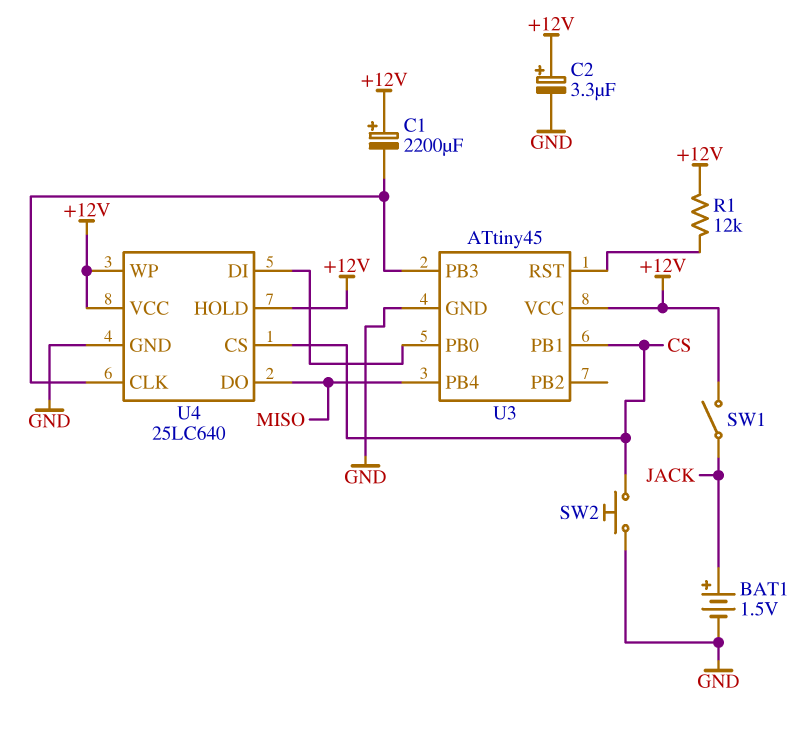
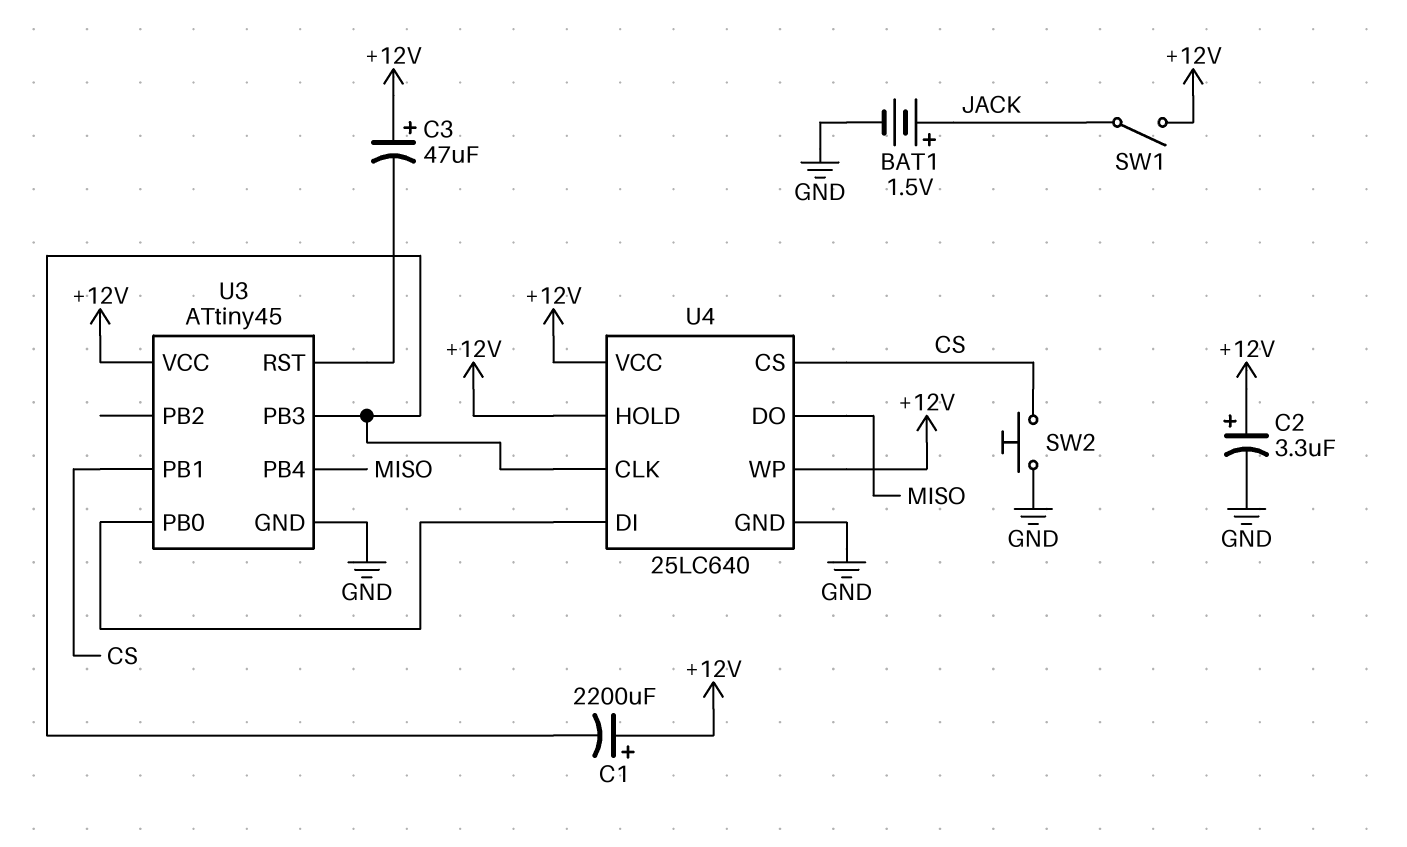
C3: none -> 47uF (plus +12V, minus U3/RST)
R1: 12k (+12V, U3/RST) -> none

